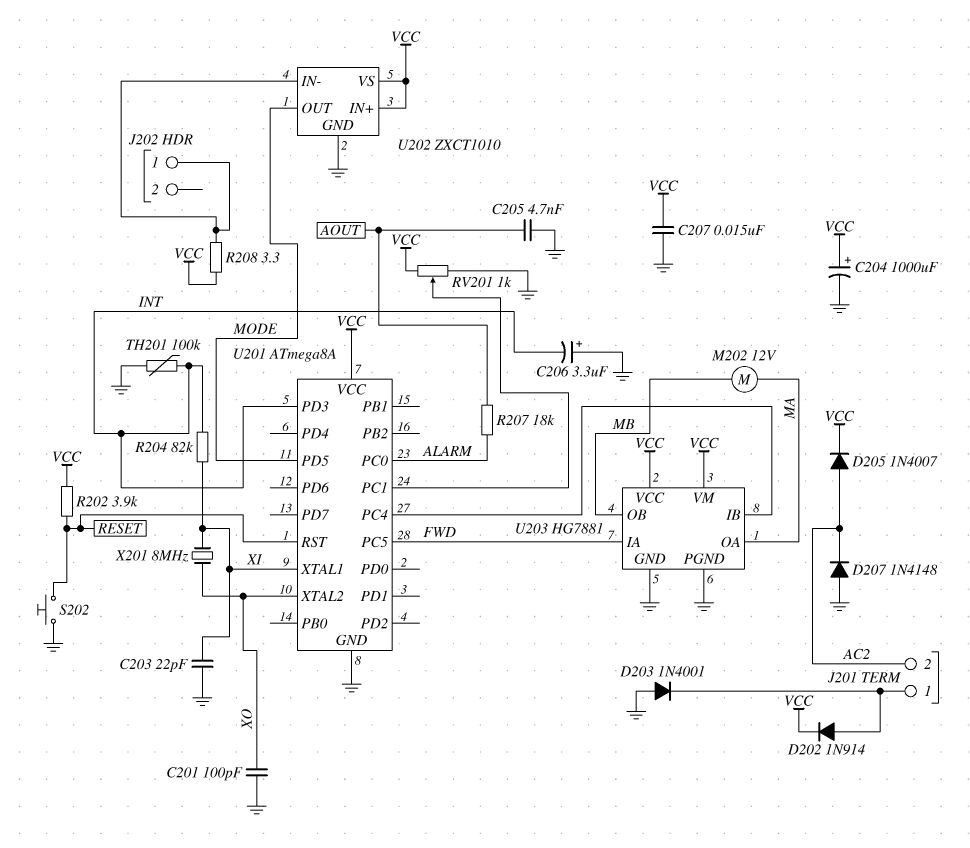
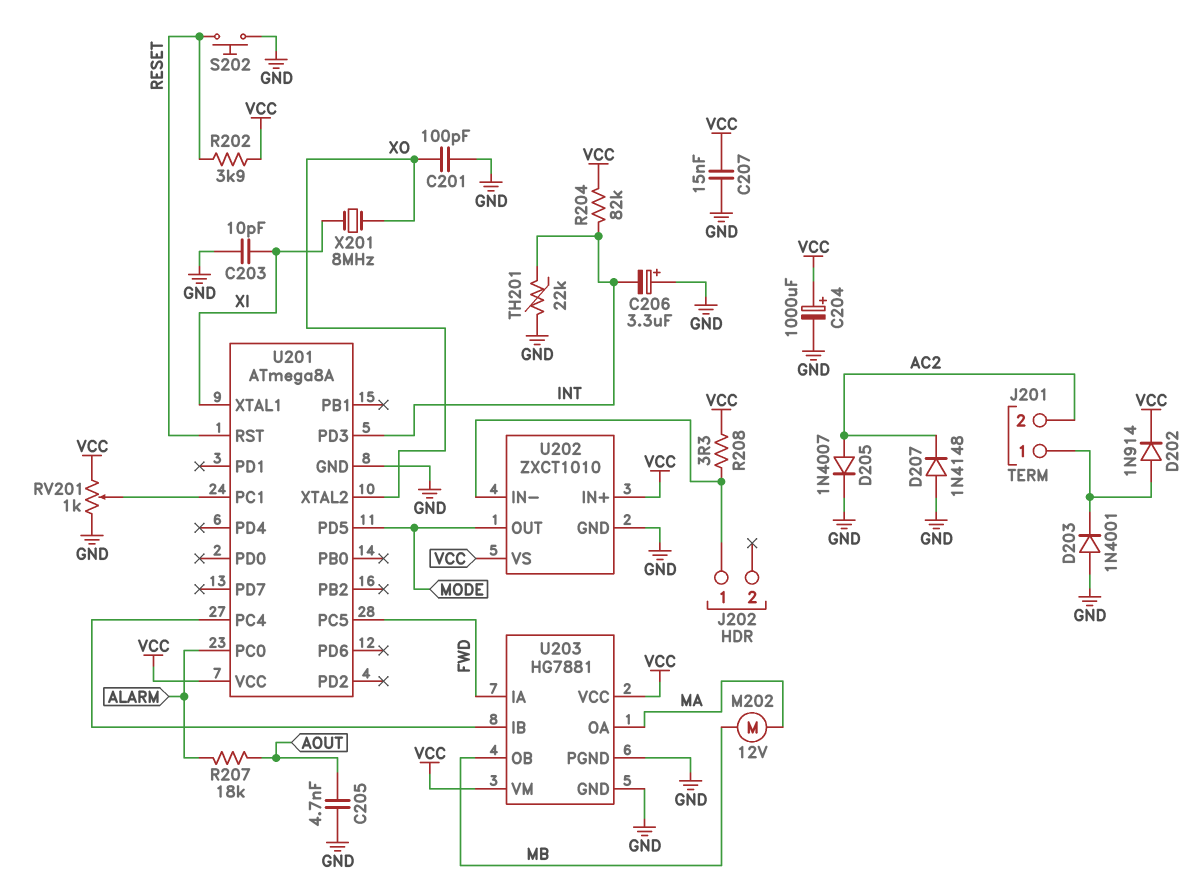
C203: 22pF (GND, XI) -> 10pF (GND, XI)
D205: diode 1N4007 (A AC2, K VCC) -> diode 1N4007 (A AC2, K GND)
R204: 82k (INT, XI) -> 82k (INT, VCC)
TH201: 100k (GND, INT) -> 22k (GND, INT)

